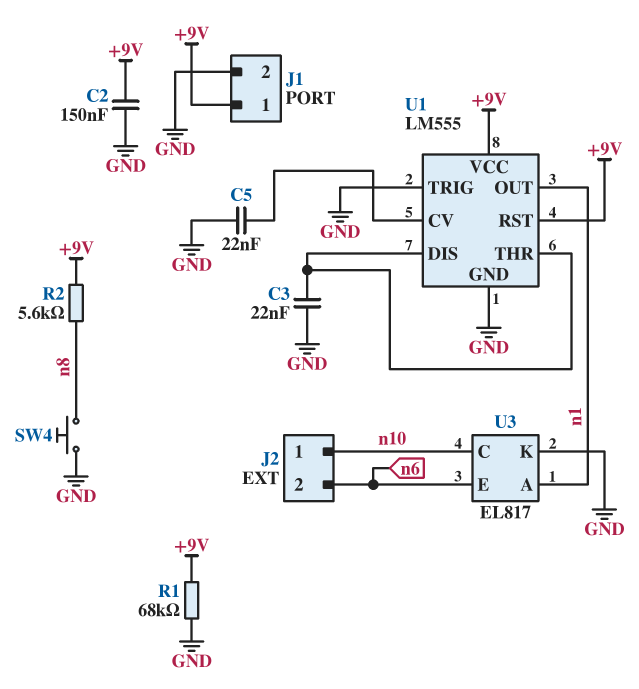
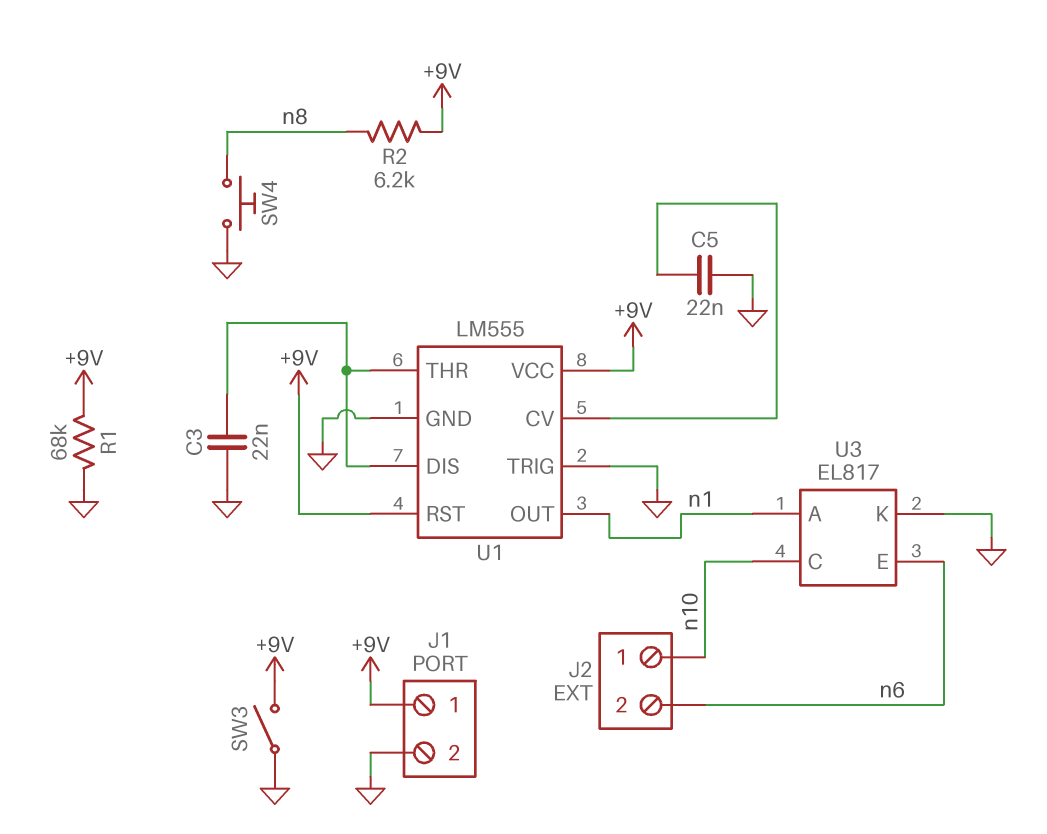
C2: 150nF (+9V, GND) -> none
R2: 5.6k (+9V, n8) -> 6.2k (+9V, n8)
SW3: none -> switch (+9V, GND)

